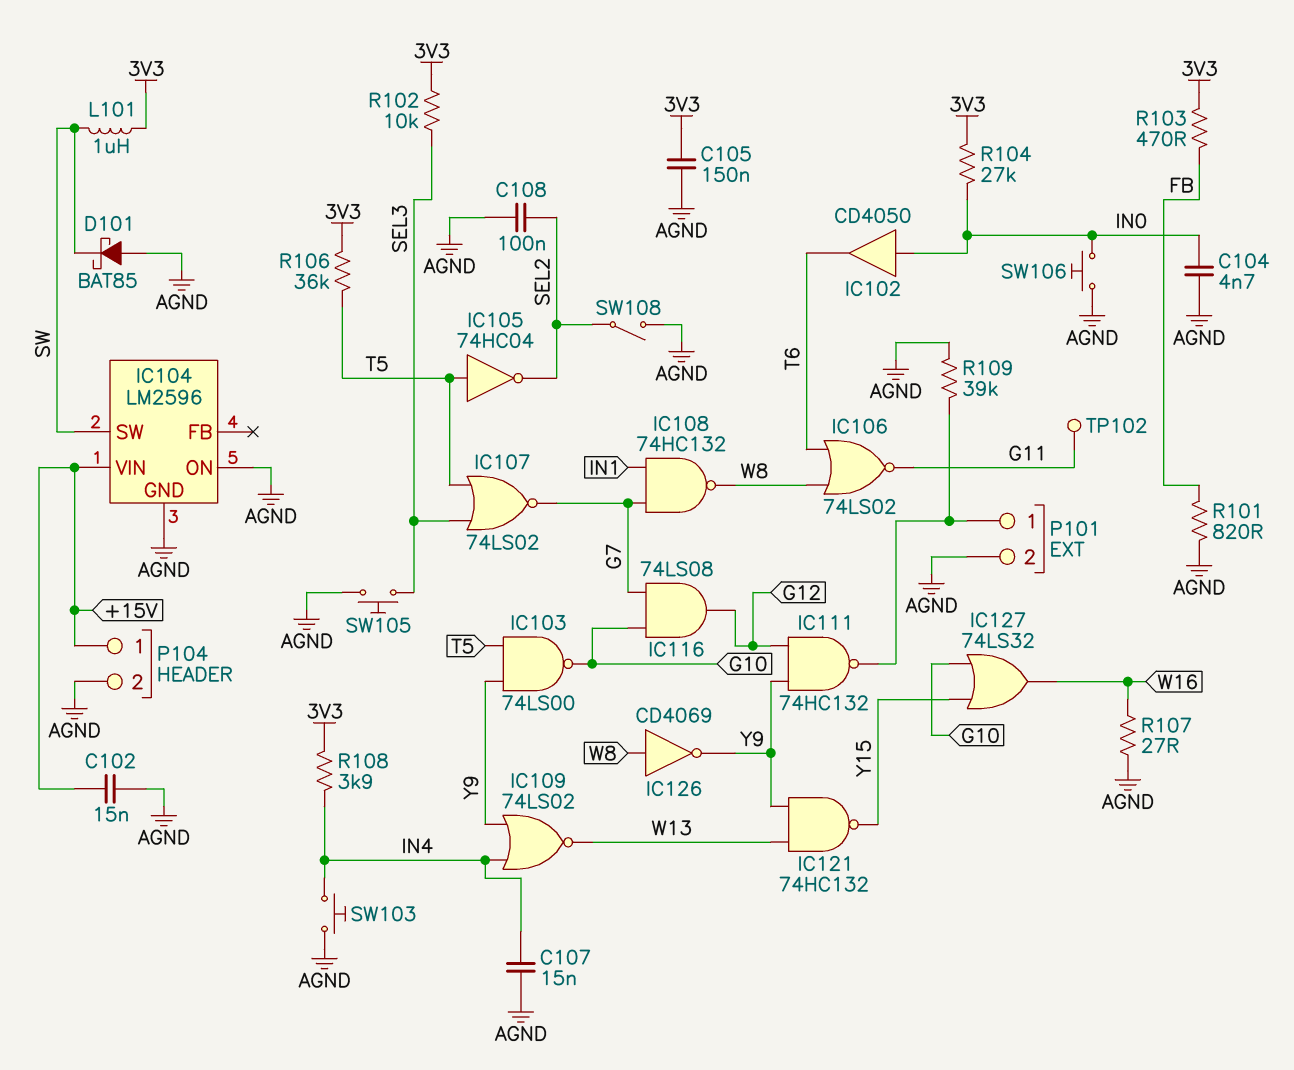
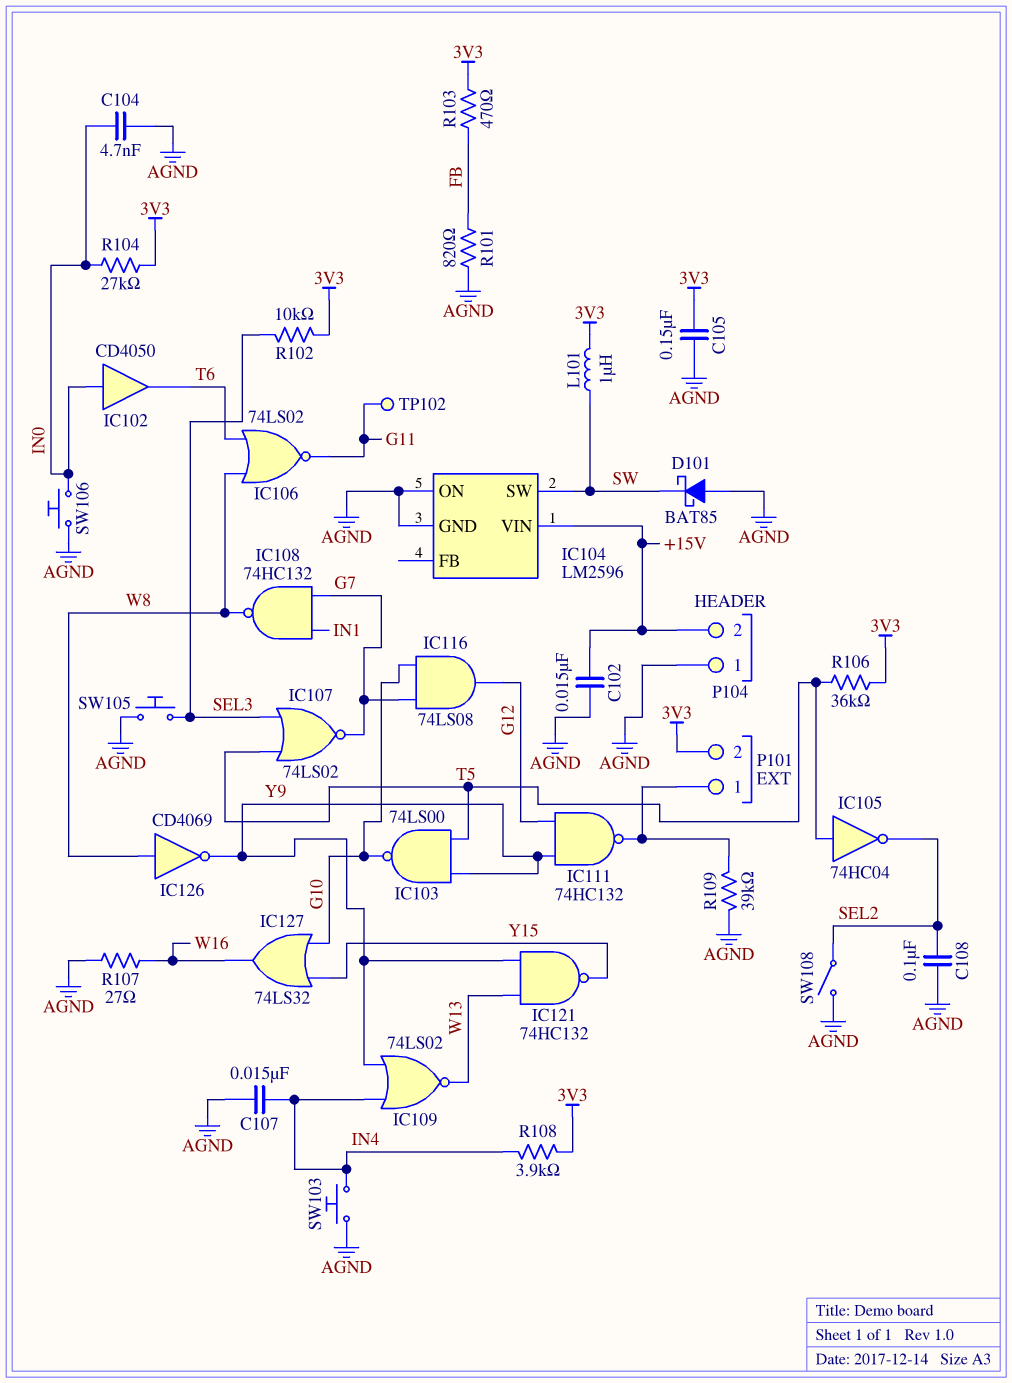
P101 pin 2: AGND -> 3V3
P104 pin 1: +15V -> AGND
P104 pin 2: AGND -> +15V

